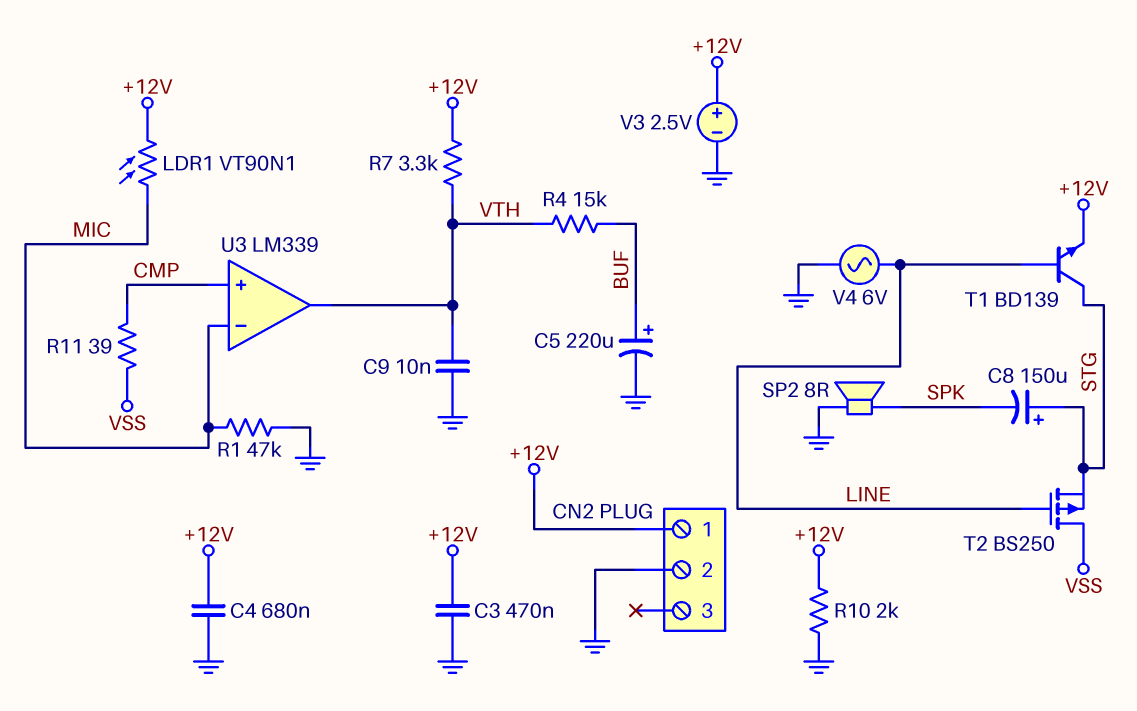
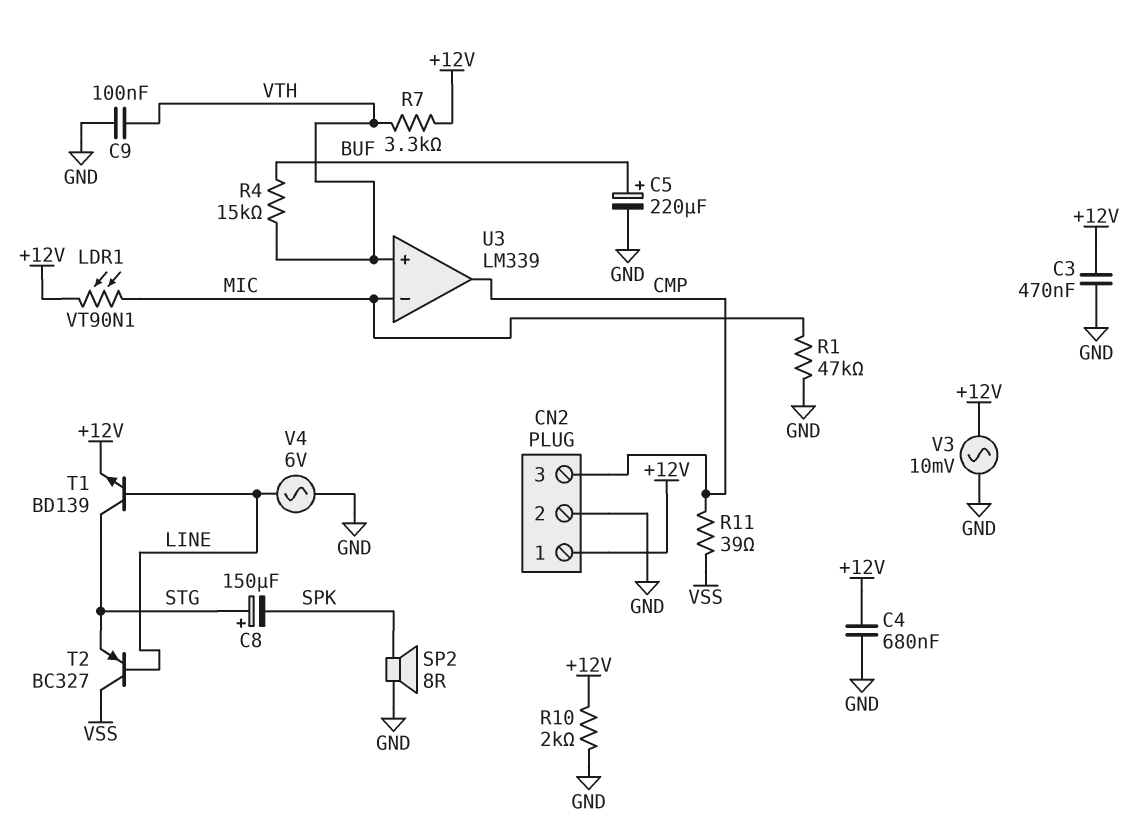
C9: 10nF (GND, VTH) -> 100nF (GND, VTH)
CN2 pin 3: none -> CMP
T2: PMOS BS250 (G LINE, D VSS, S STG) -> PNP BC327 (B LINE, C VSS, E STG)
U3 pin in+: CMP -> VTH
U3 pin out: VTH -> CMP
V3: 2.5V (plus +12V, minus GND) -> AC 10mV (+12V, GND)

